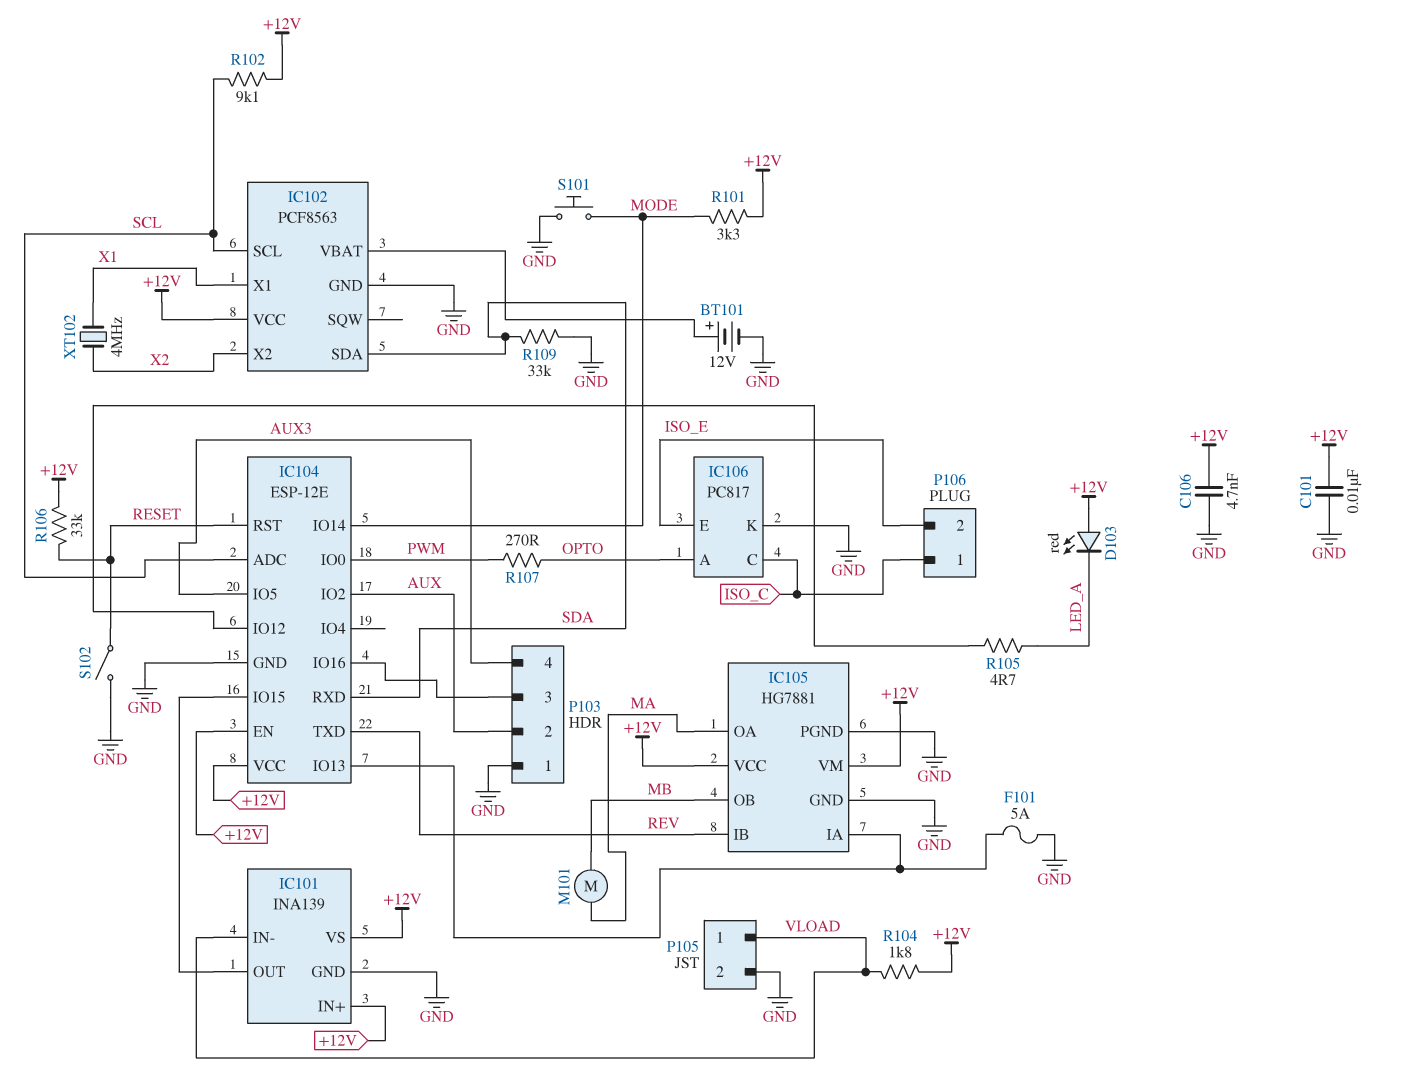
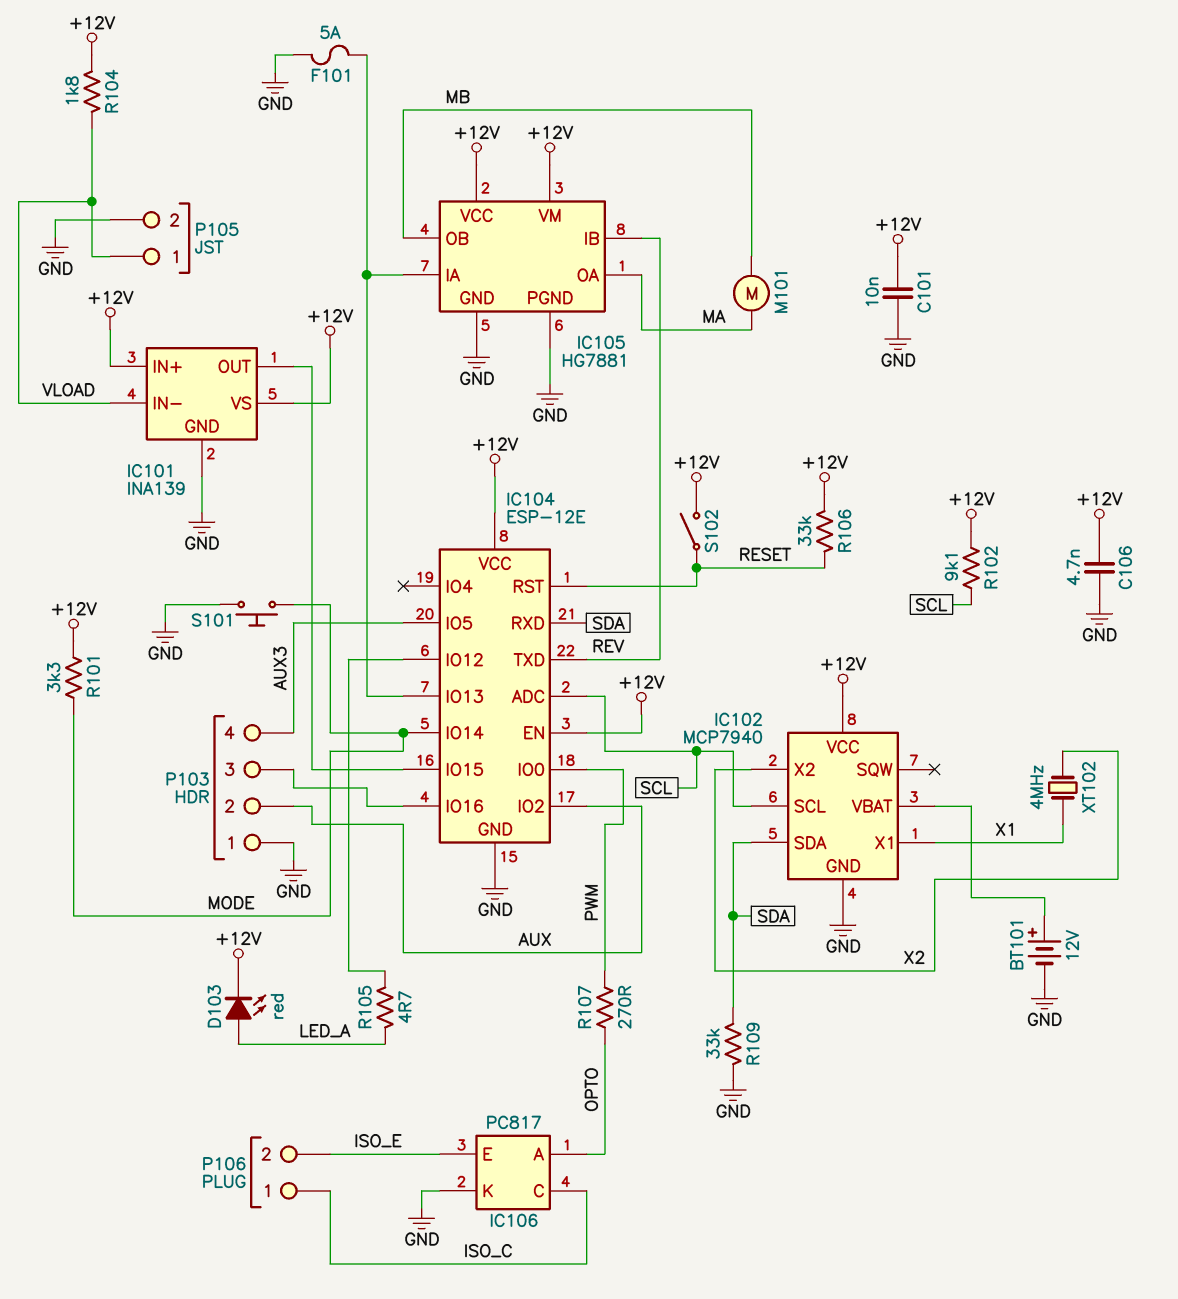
D103: LED red (A +12V, K LED_A) -> LED red (A LED_A, K +12V)
IC102: PCF8563 -> MCP7940
S102: switch (GND, RESET) -> switch (+12V, RESET)

